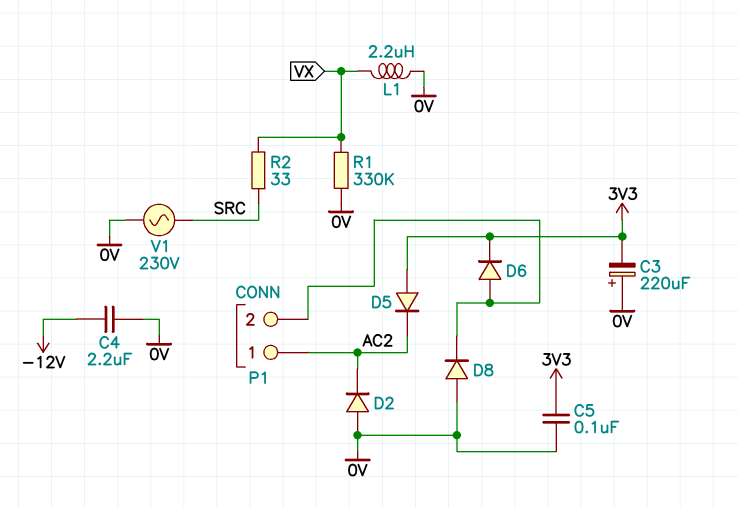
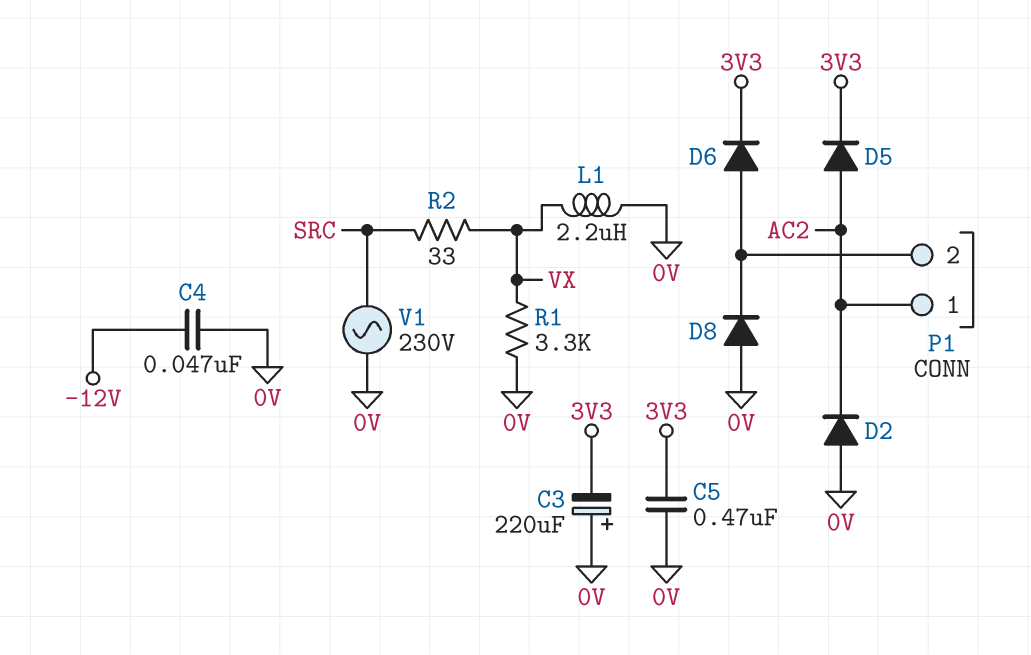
C4: 2.2uF (-12V, 0V) -> 47nF (-12V, 0V)
C5: 100nF (0V, 3V3) -> 470nF (0V, 3V3)
D5: diode (A 3V3, K AC2) -> diode (A AC2, K 3V3)
R1: 330k (0V, VX) -> 3.3k (0V, VX)

